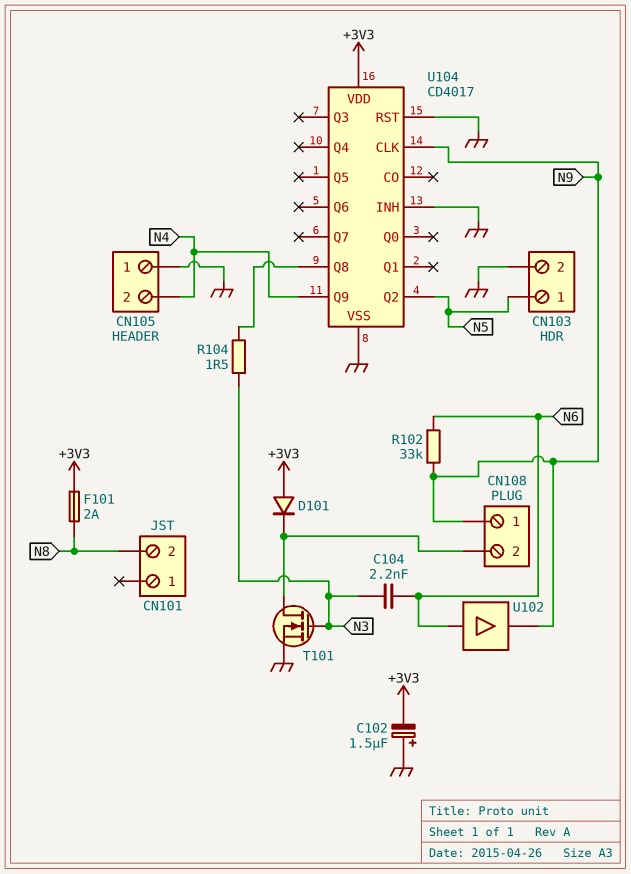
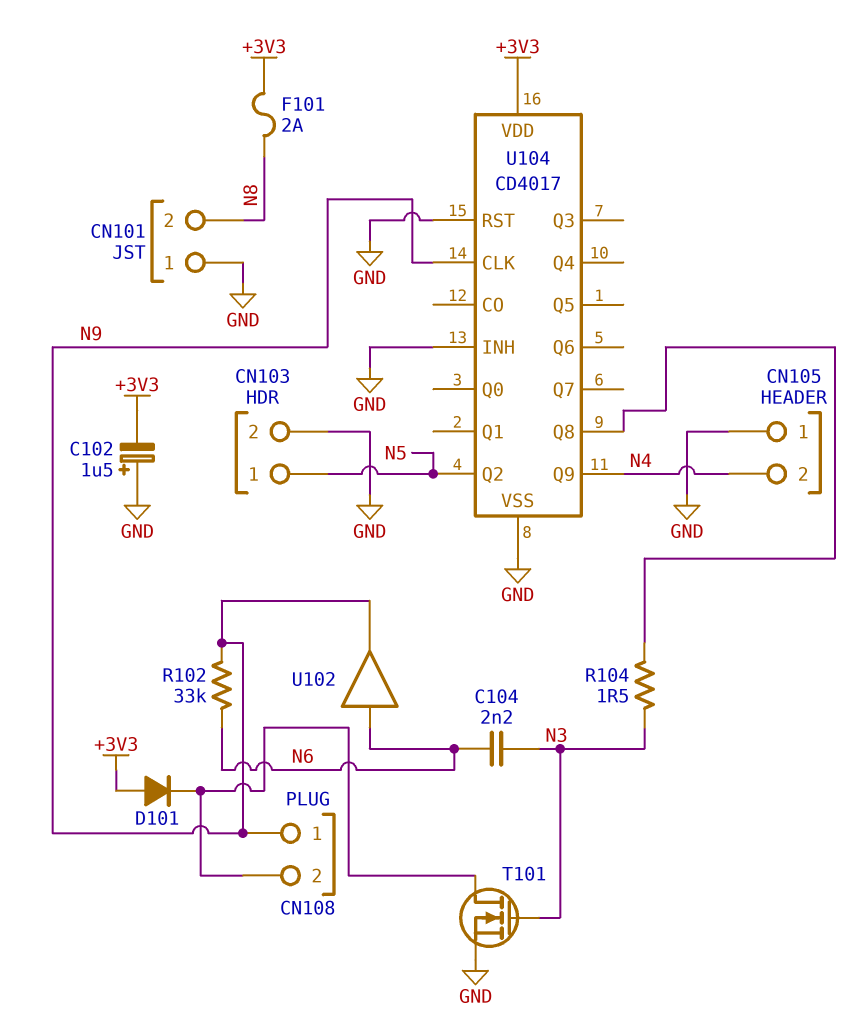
CN101 pin 1: none -> GND

